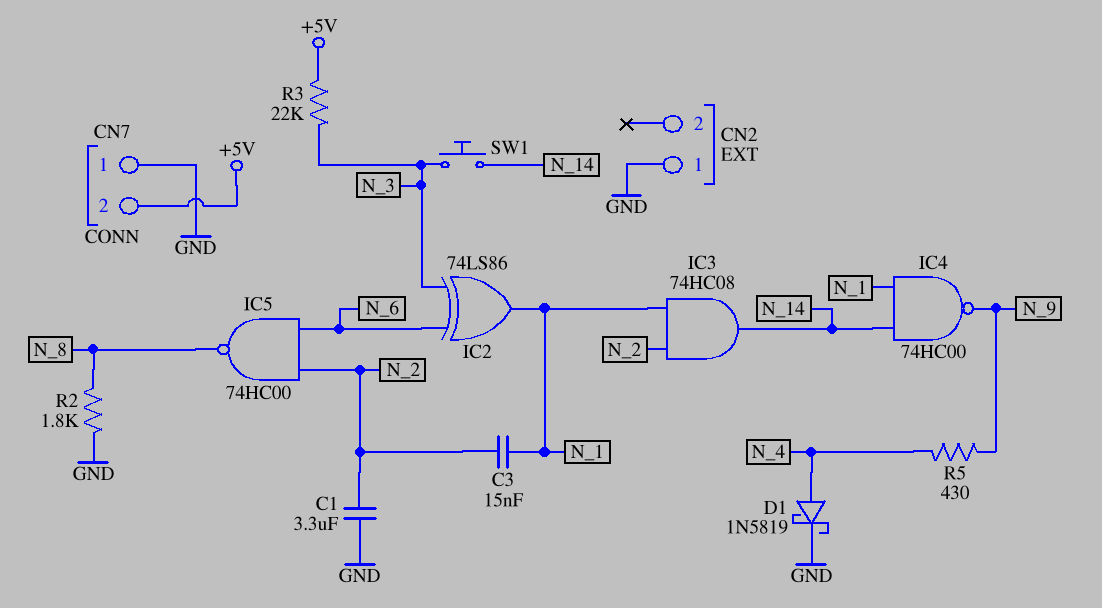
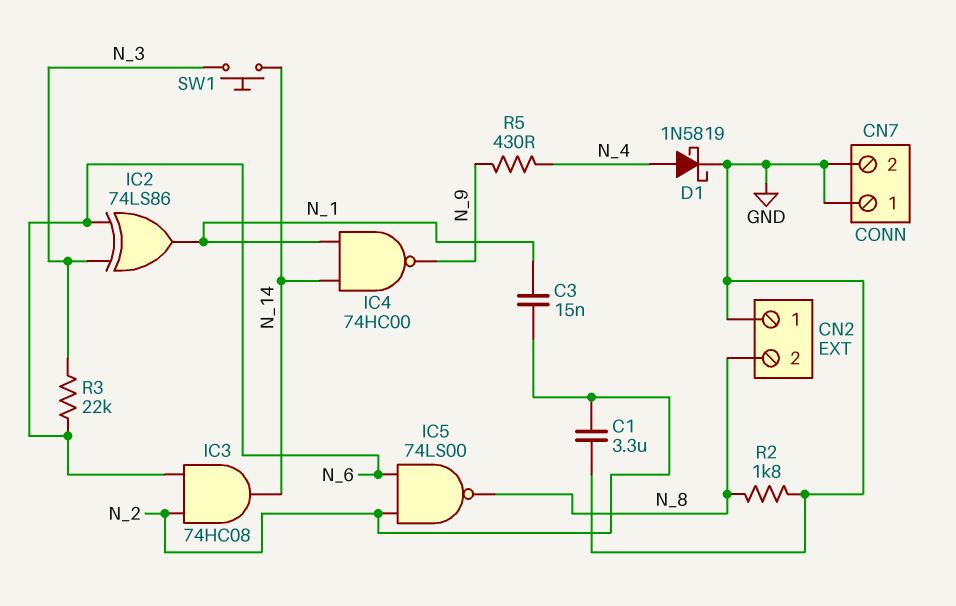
CN2 pin 2: none -> N_8
CN7 pin 2: +5V -> GND
IC3: AND 74HC08 (in N_1, in N_2, out N_14) -> AND 74HC08 (in N_2, in N_6, out N_14)
IC5: NAND 74HC00 (in N_2, in N_6, out N_8) -> NAND 74LS00 (in N_2, in N_6, out N_8)
R3: 22k (+5V, N_3) -> 22k (N_3, N_6)

